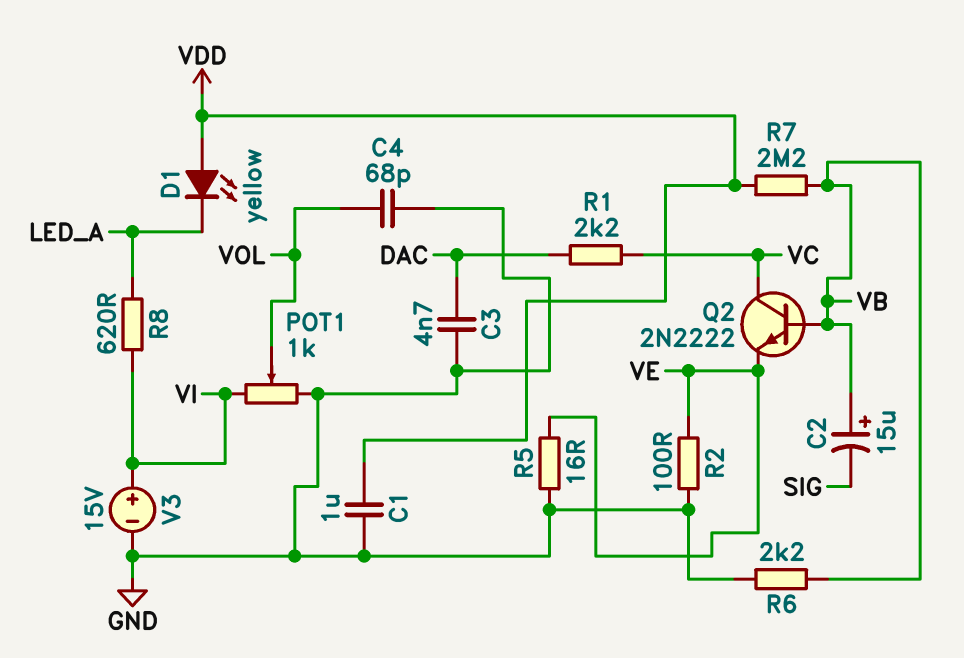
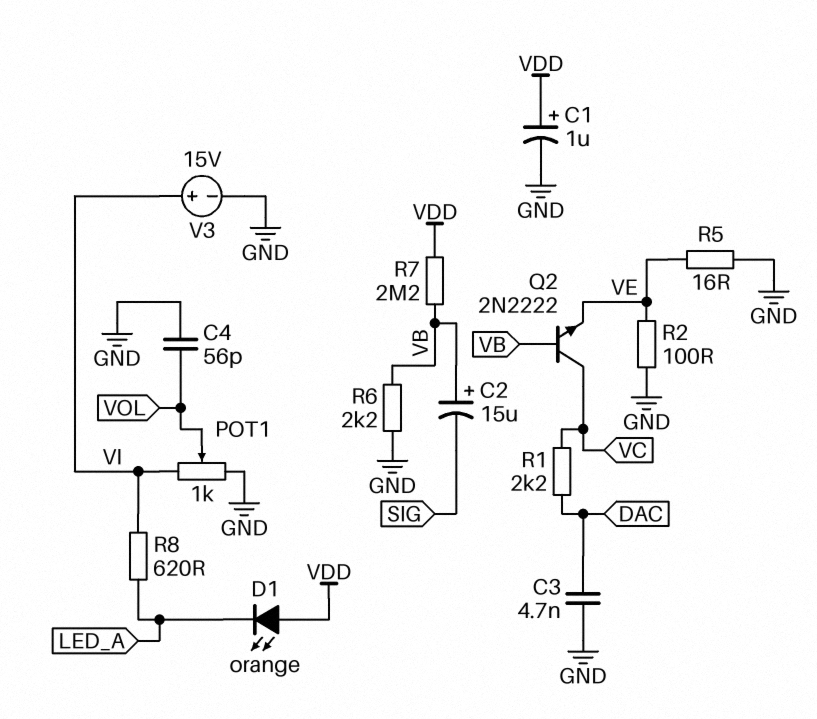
C1: 1uF (GND, VDD) -> 1uF (plus VDD, minus GND)
C4: 68pF (GND, VOL) -> 56pF (GND, VOL)
D1: LED yellow (A VDD, K LED_A) -> LED orange (A VDD, K LED_A)

